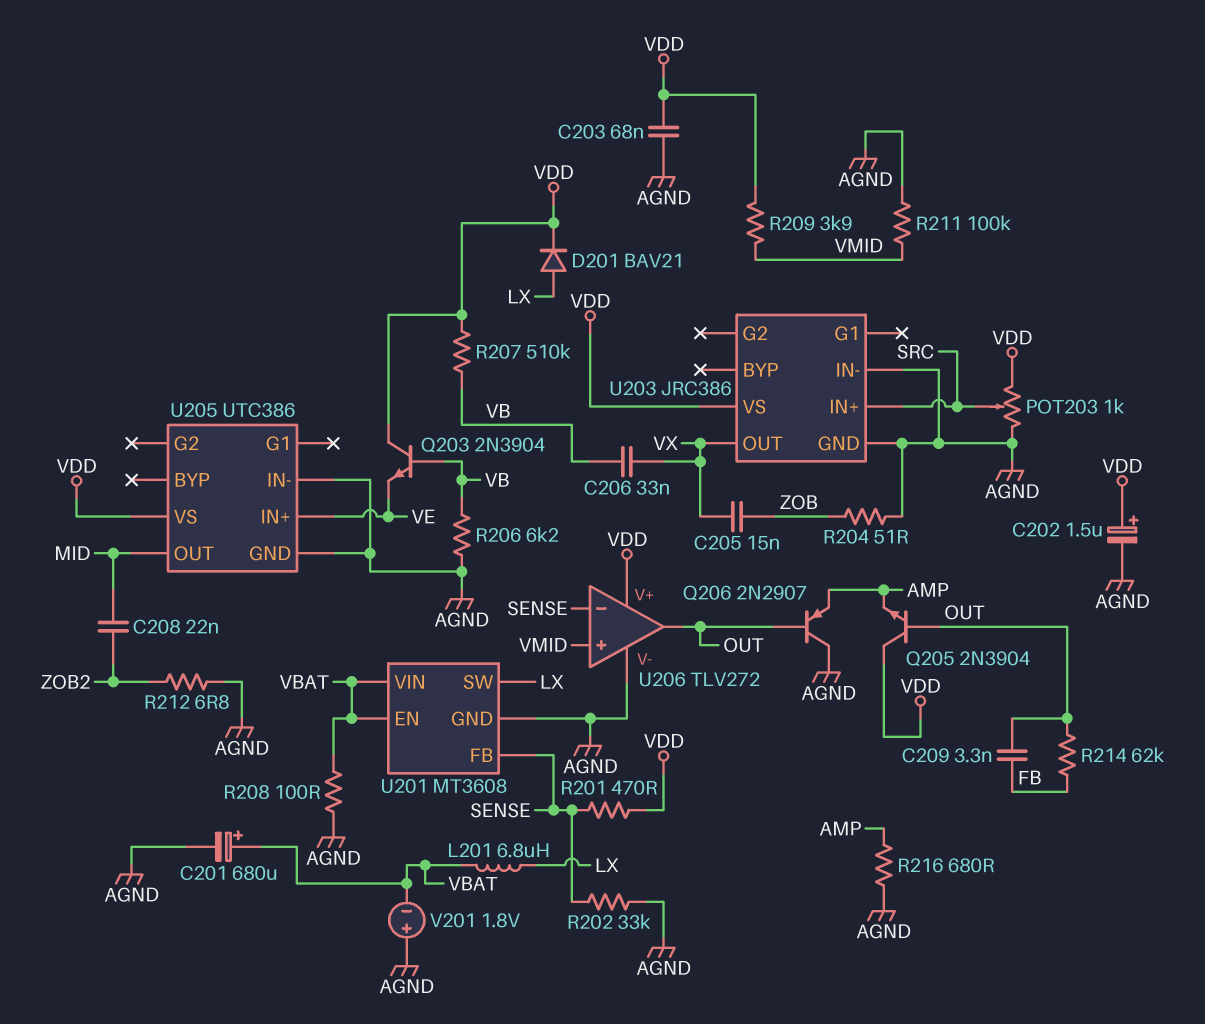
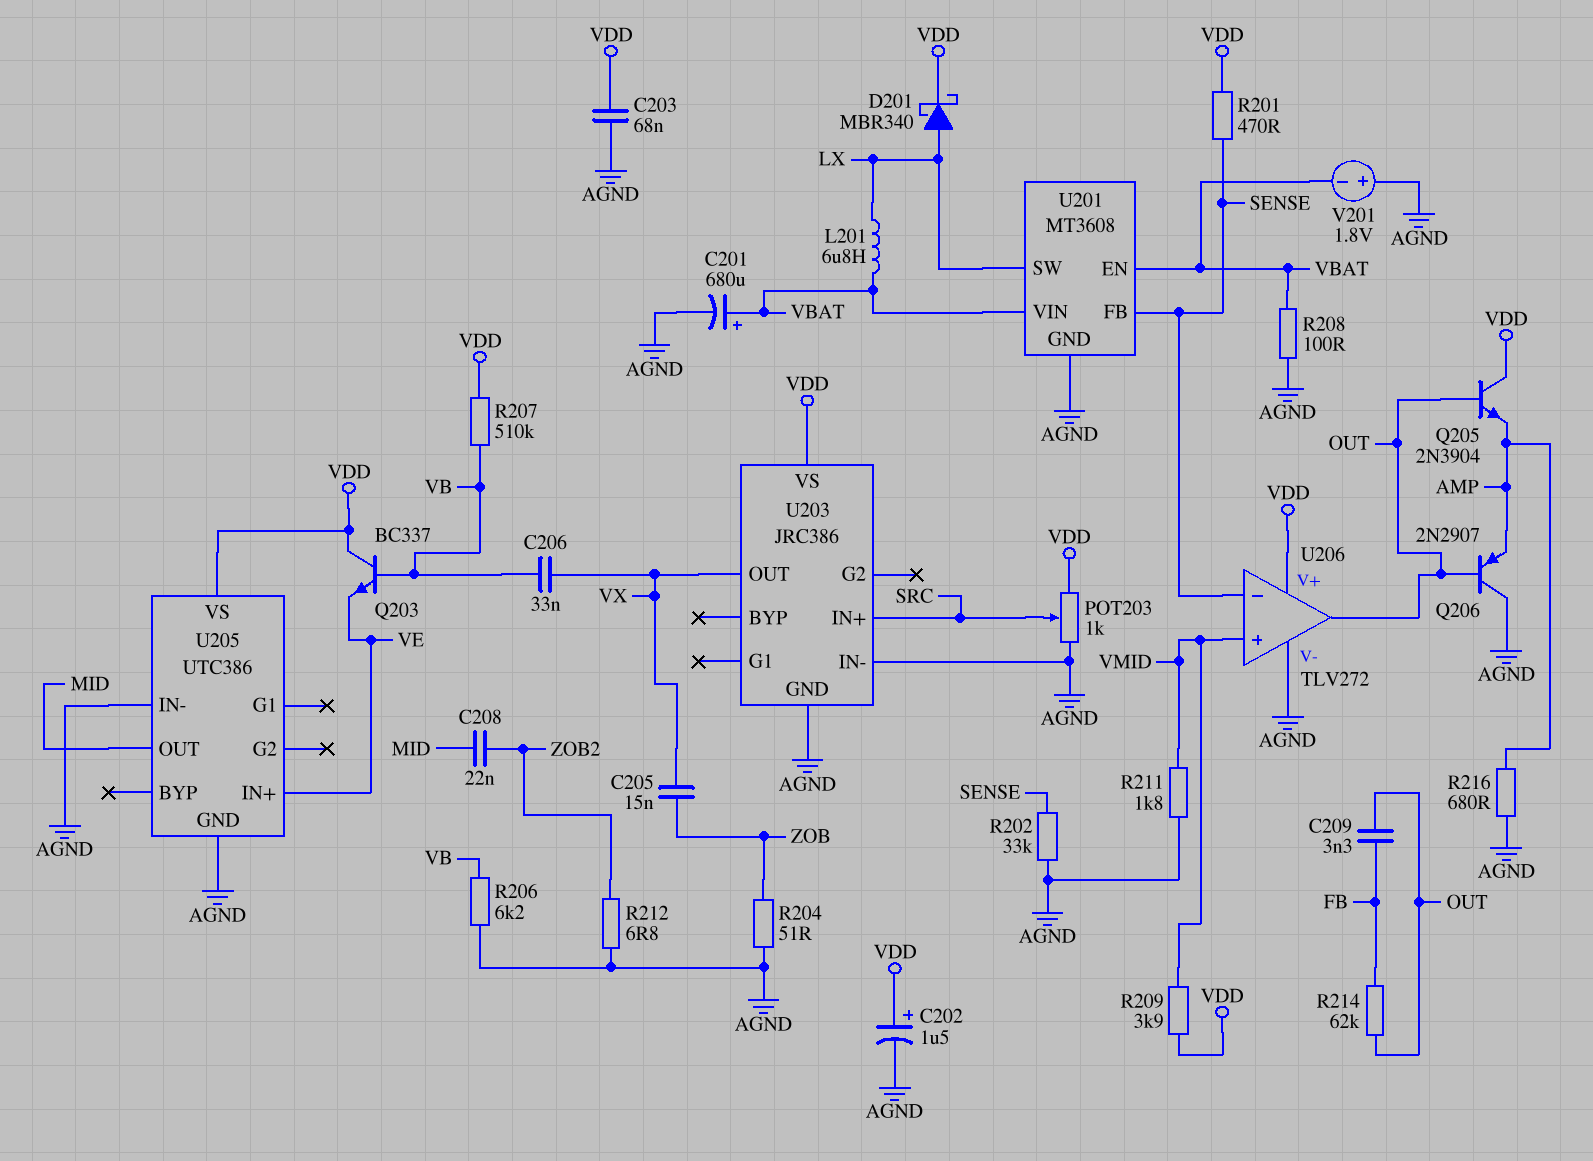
D201: diode BAV21 (A LX, K VDD) -> schottky MBR340 (A LX, K VDD)
Q203: NPN 2N3904 (B VB, C VDD, E VE) -> NPN BC337 (B VB, C VDD, E VE)
R211: 100k (AGND, VMID) -> 1.8k (AGND, VMID)

